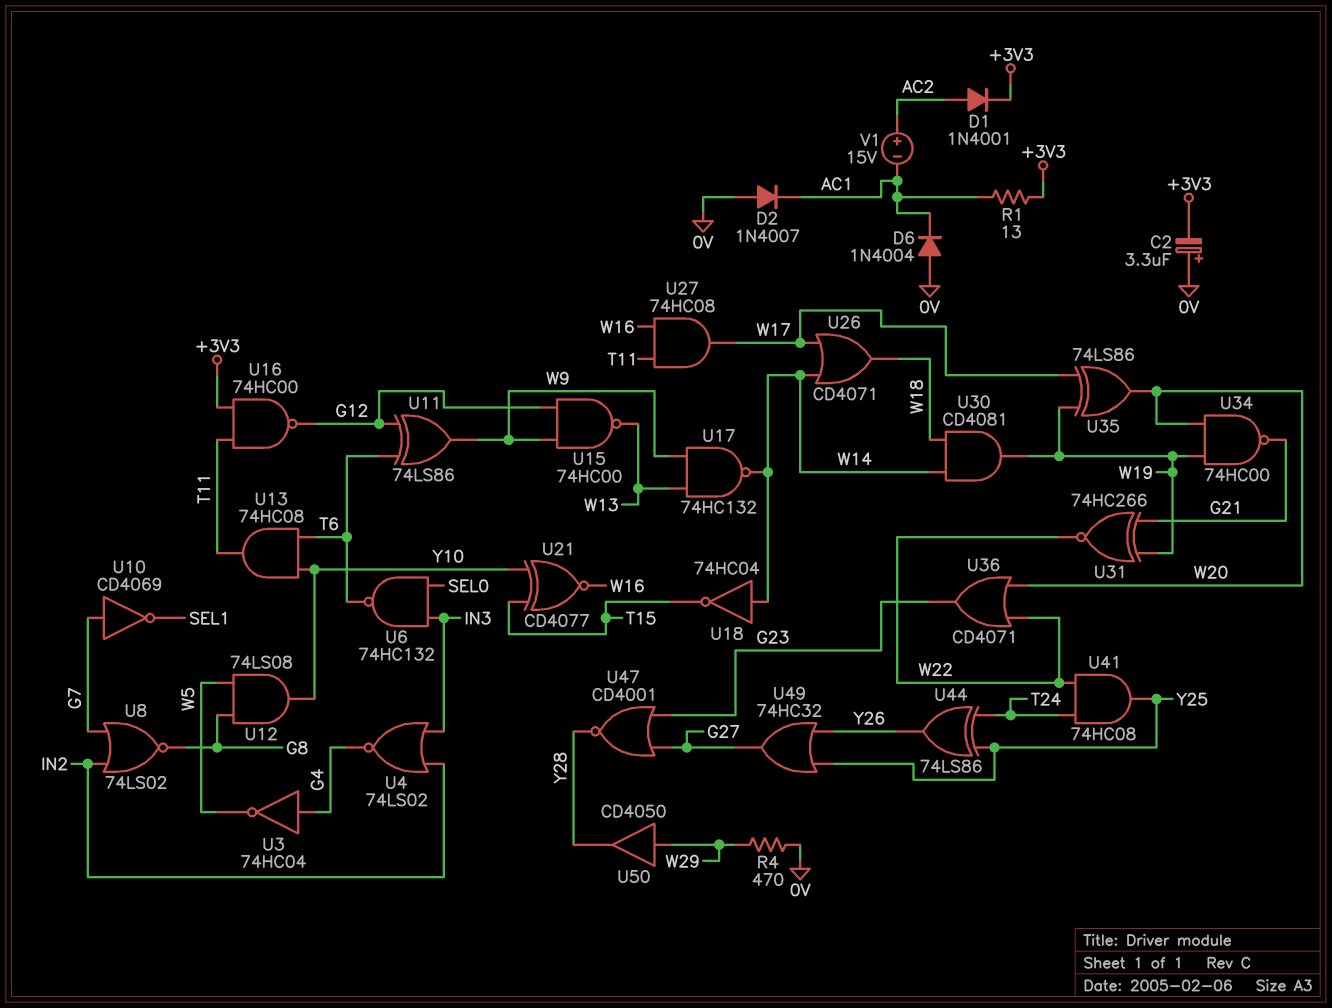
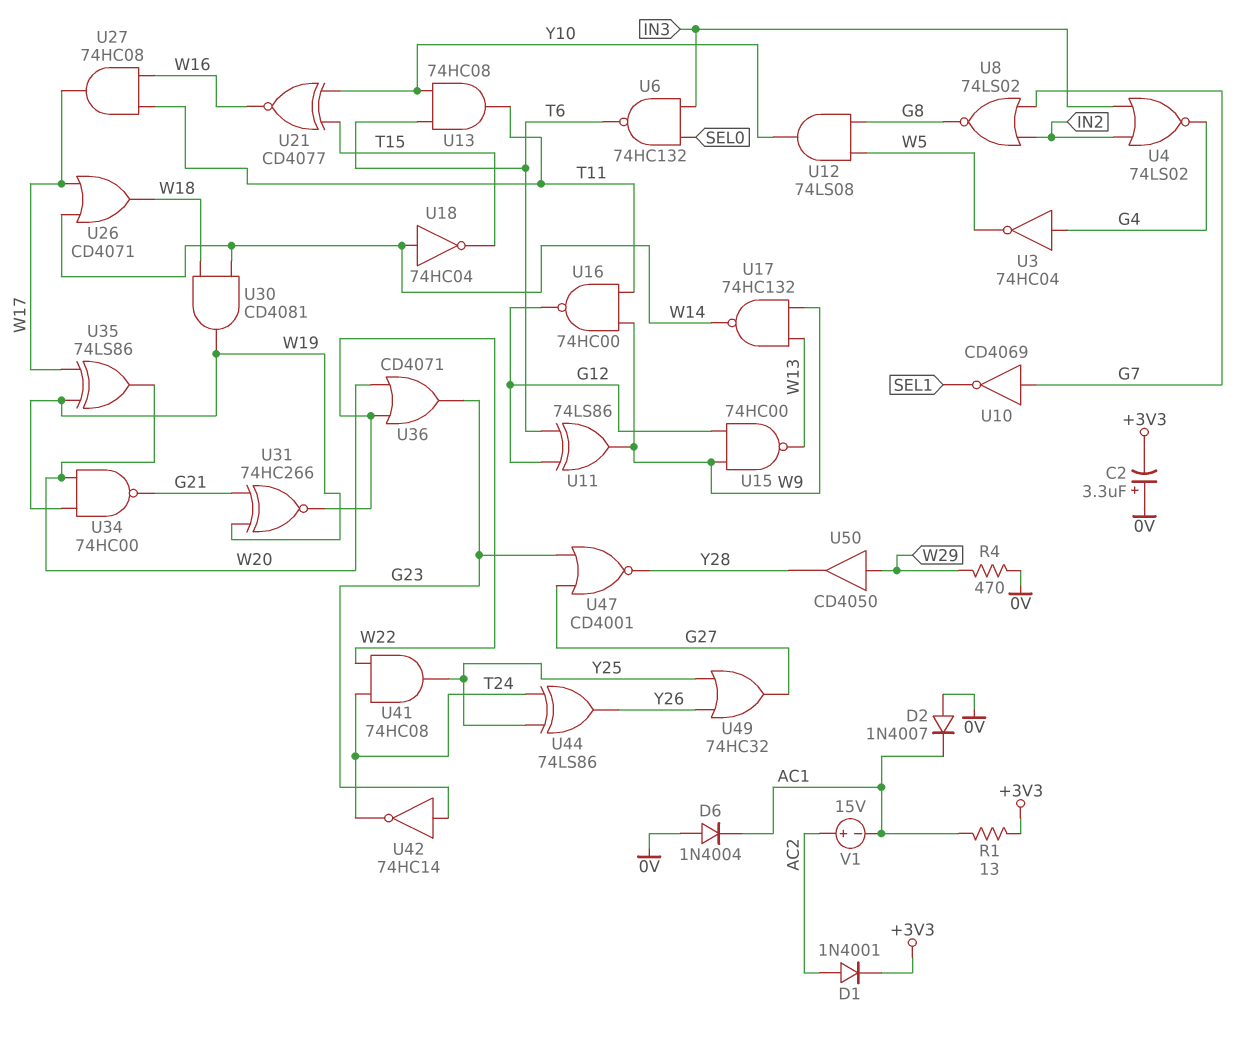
U16: NAND 74HC00 (in +3V3, in T11, out G12) -> NAND 74HC00 (in T11, in W9, out G12)
U42: none -> NOT 74HC14 (in G23, out T24)

